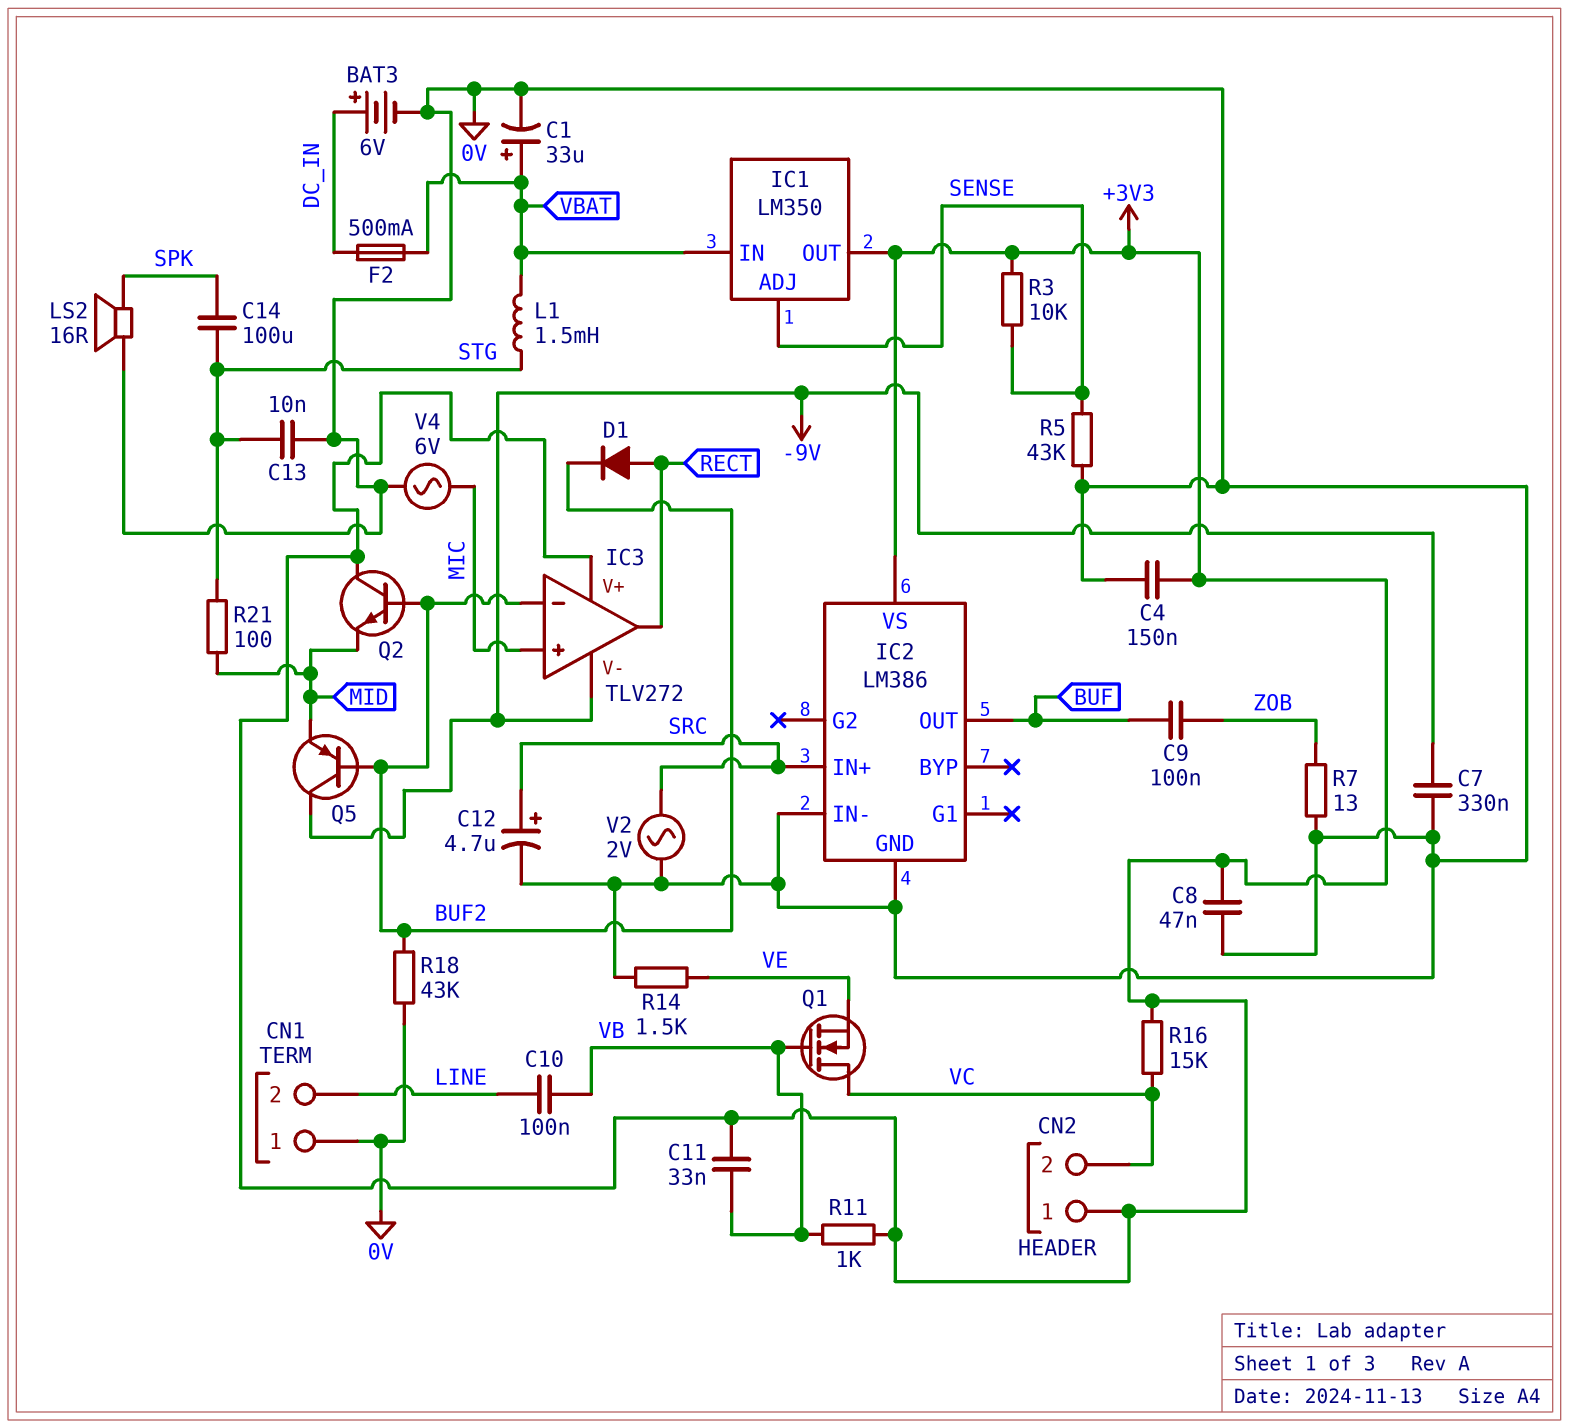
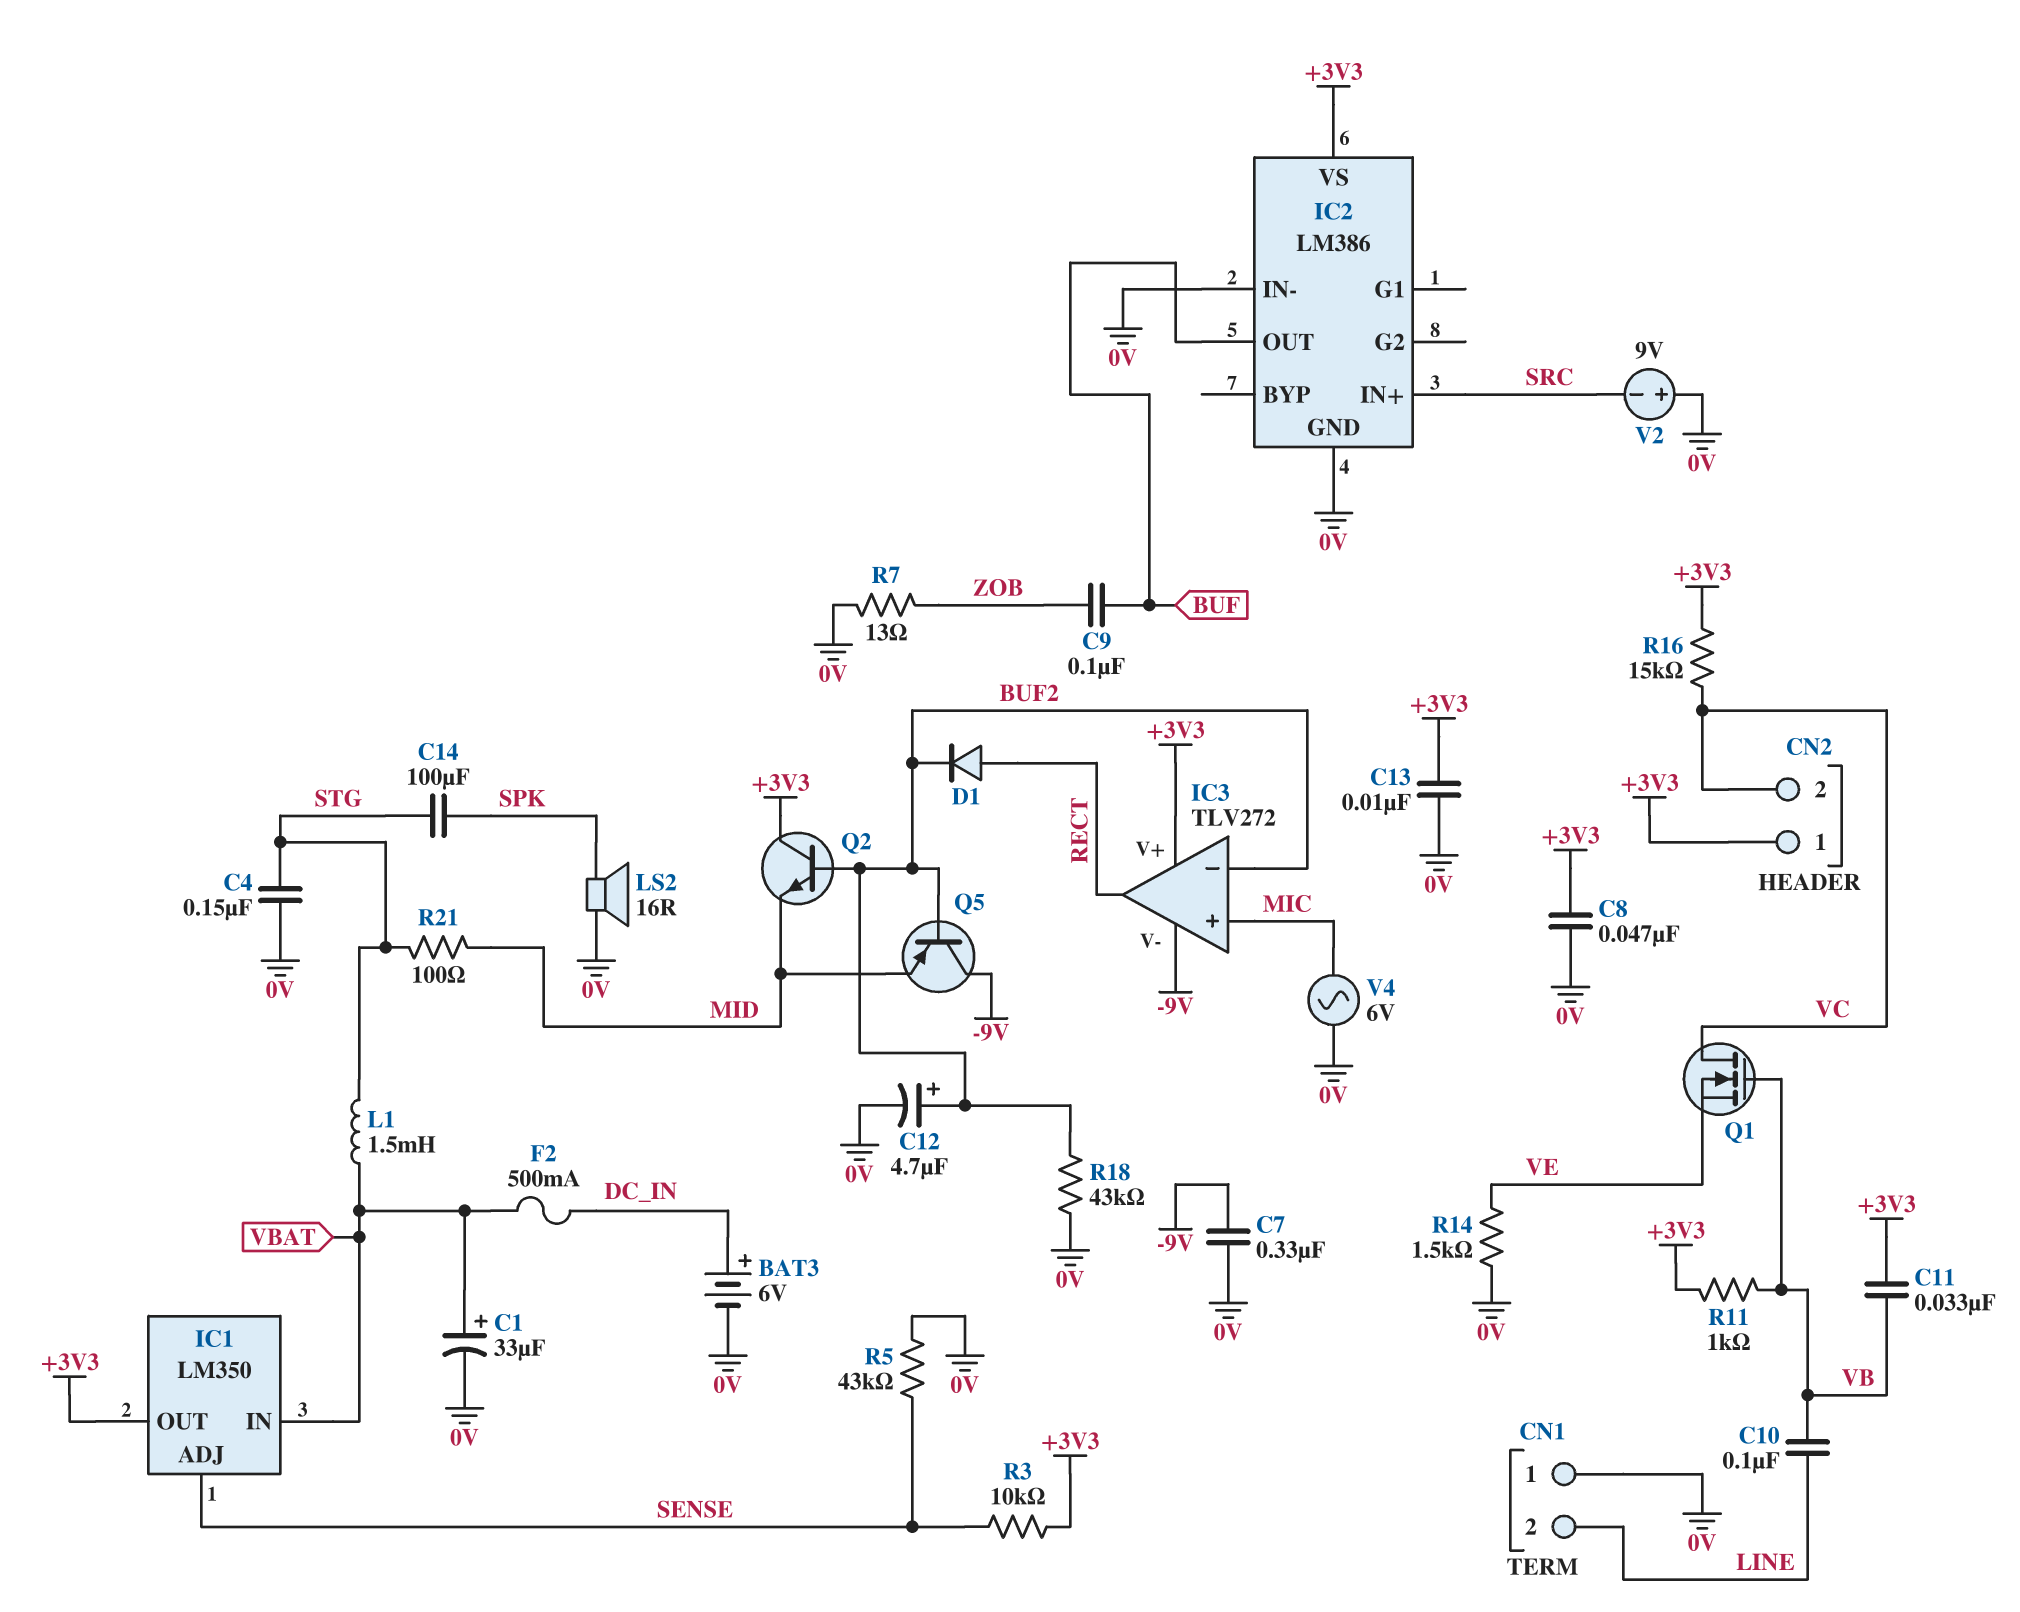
C4: 150nF (+3V3, 0V) -> 150nF (0V, STG)
C12: 4.7uF (plus SRC, minus 0V) -> 4.7uF (plus BUF2, minus 0V)
C13: 10nF (0V, STG) -> 10nF (+3V3, 0V)
V2: AC 2V (0V, SRC) -> 9V (plus 0V, minus SRC)

